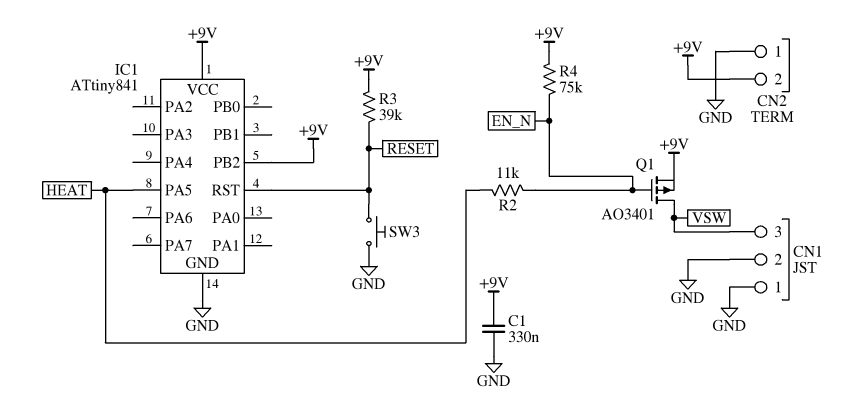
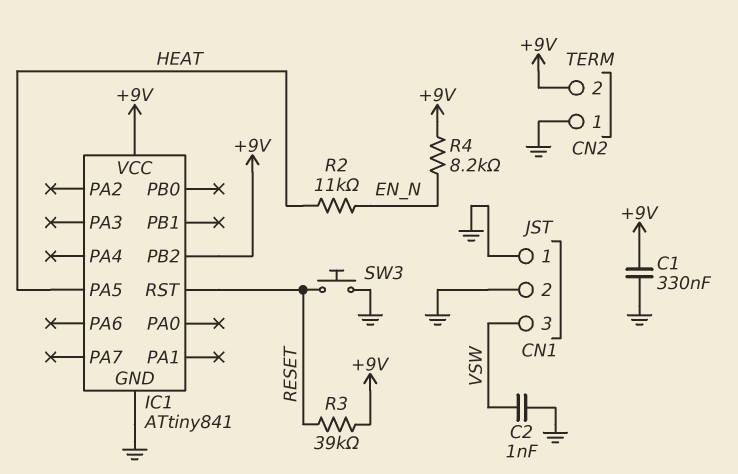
C2: none -> 1nF (GND, VSW)
Q1: PMOS AO3401 (G EN_N, D VSW, S +9V) -> none
R4: 75k (+9V, EN_N) -> 8.2k (+9V, EN_N)

